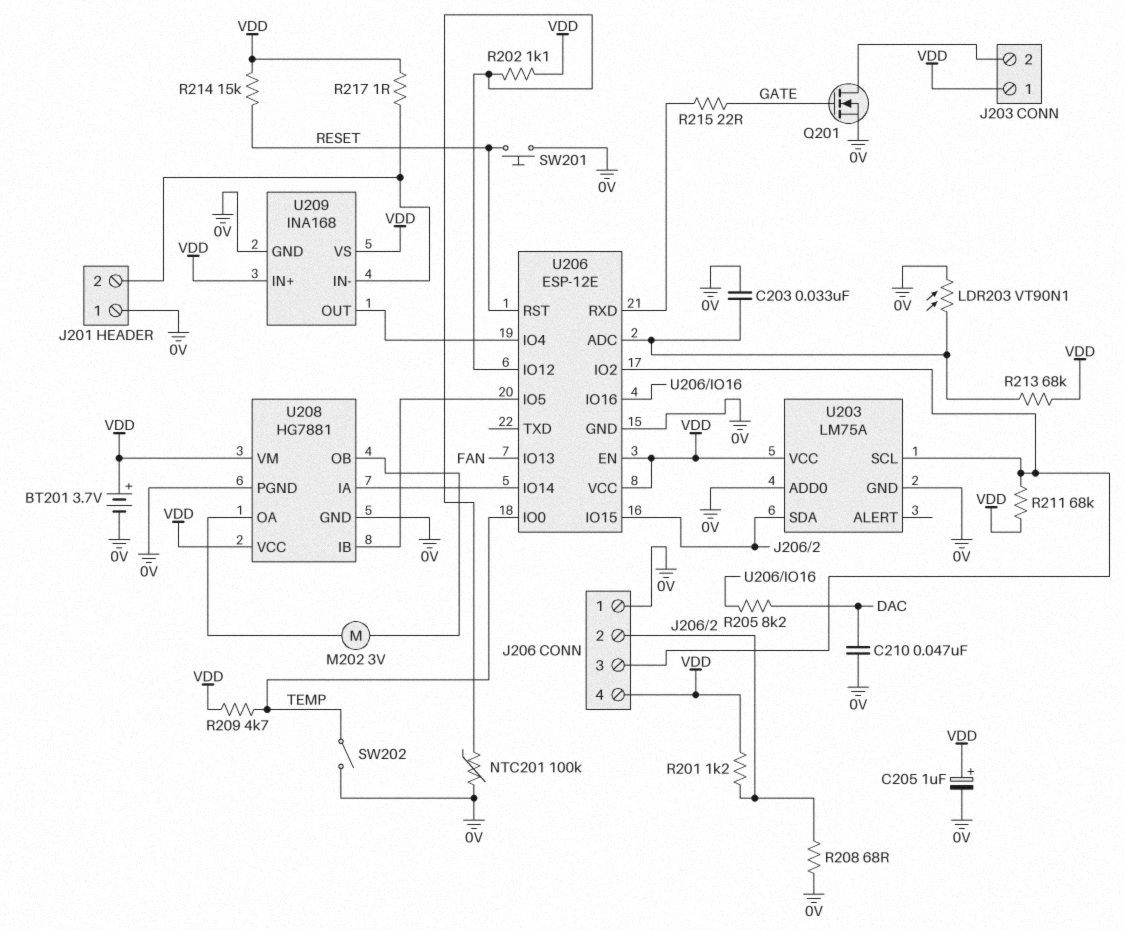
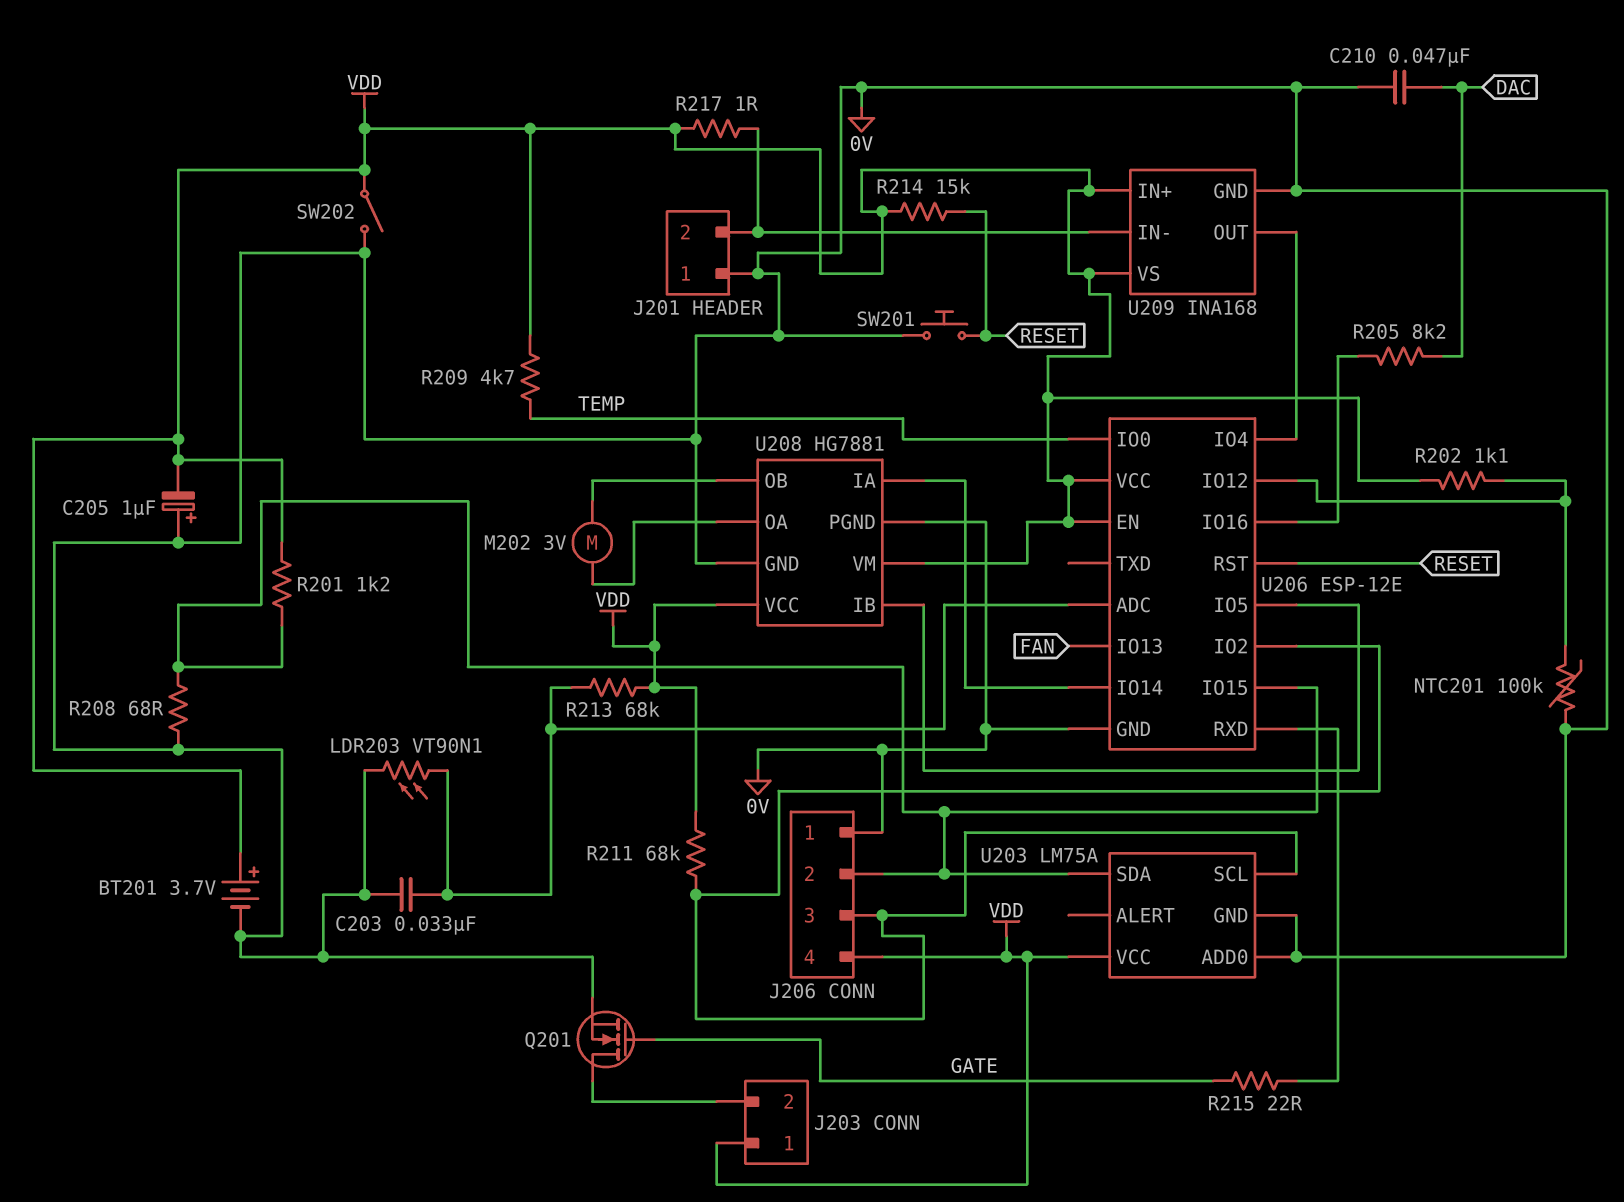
C205: 1uF (plus VDD, minus 0V) -> 1uF (plus 0V, minus VDD)
SW202: switch (0V, TEMP) -> switch (0V, VDD)

